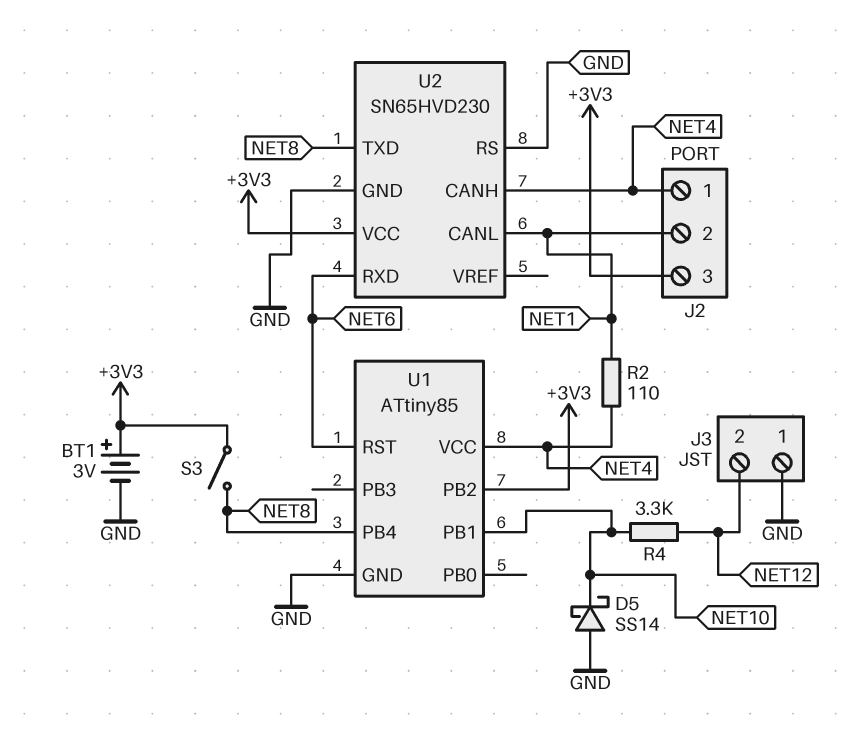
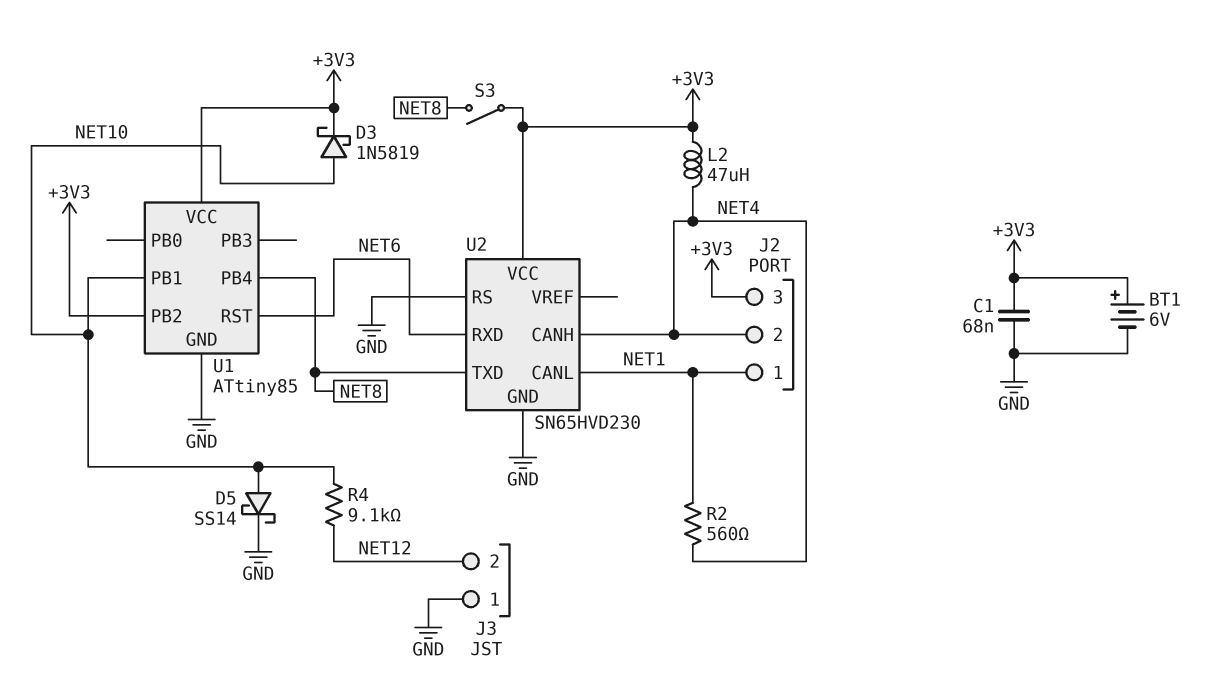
BT1: 3V (plus +3V3, minus GND) -> 6V (plus +3V3, minus GND)
C1: none -> 68nF (+3V3, GND)
D3: none -> schottky 1N5819 (A NET10, K +3V3)
D5: schottky SS14 (A GND, K NET10) -> schottky SS14 (A NET10, K GND)
J2 pin 1: NET4 -> NET1
J2 pin 2: NET1 -> NET4
L2: none -> 47uH (+3V3, NET4)
R2: 110 (NET1, NET4) -> 560 (NET1, NET4)
R4: 3.3k (NET10, NET12) -> 9.1k (NET10, NET12)
U1 pin VCC: NET4 -> +3V3

